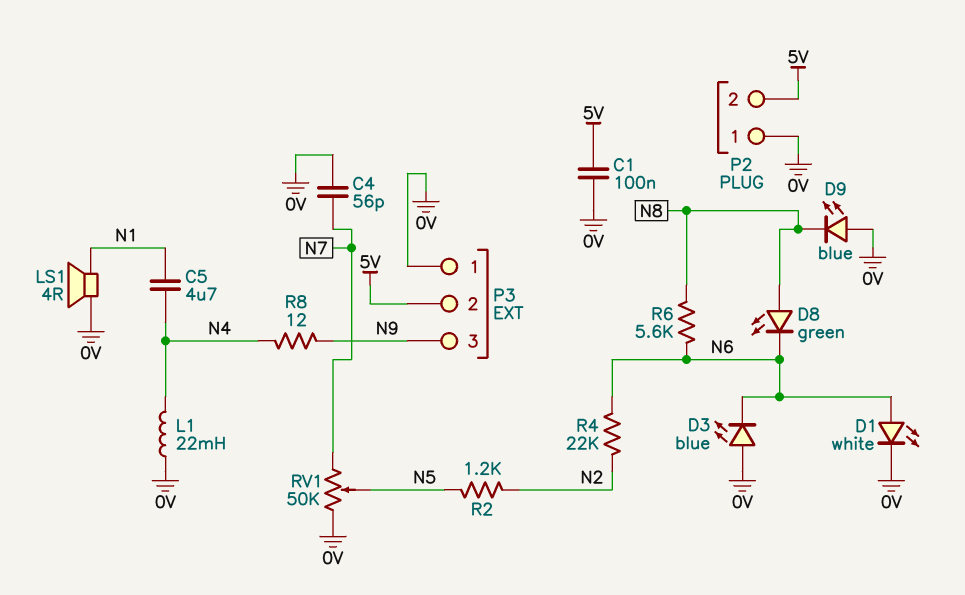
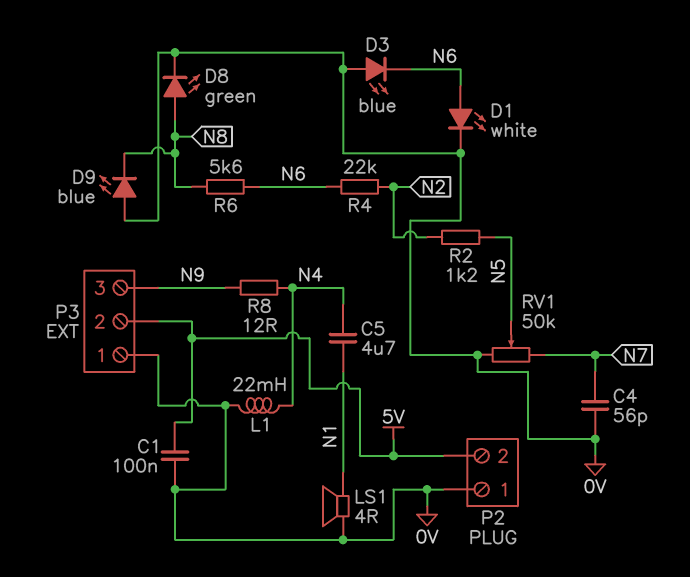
D8: LED green (A N8, K N6) -> LED green (A N8, K 0V)

